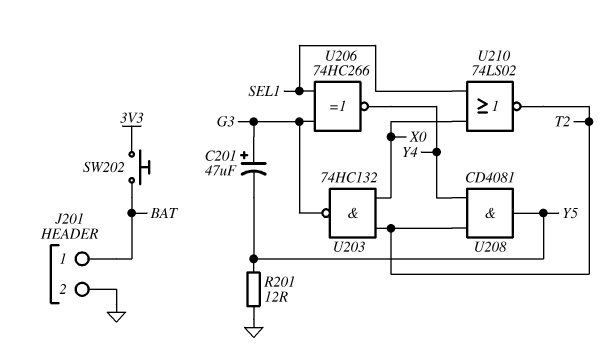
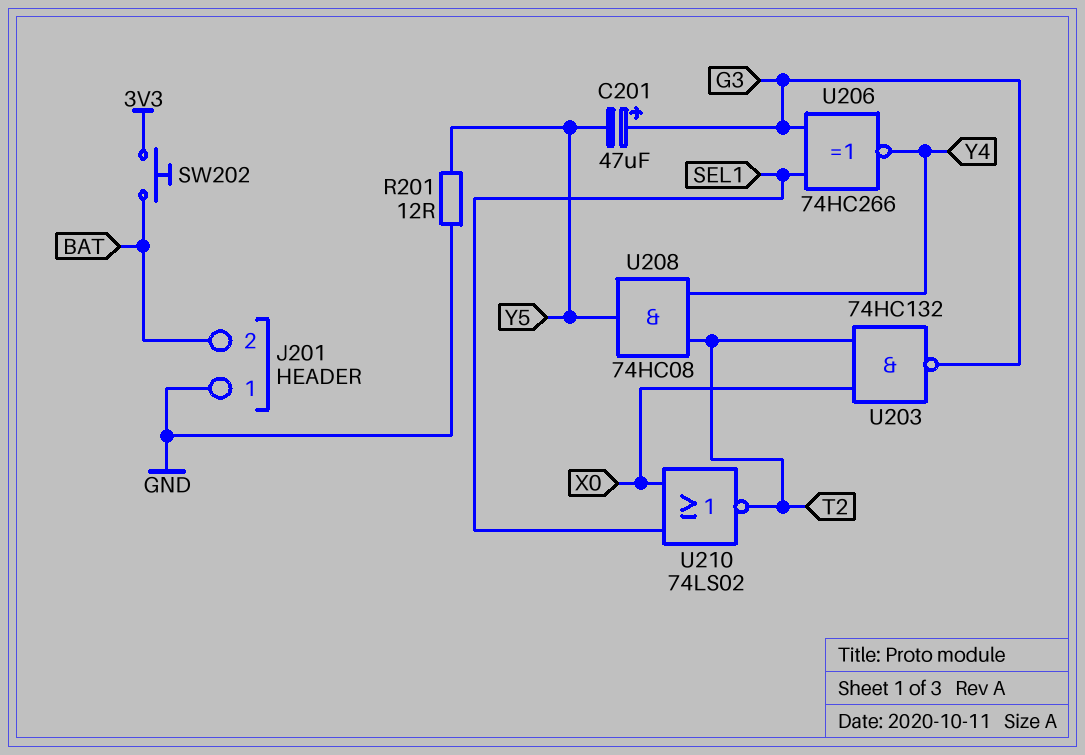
J201 pin 1: BAT -> GND
J201 pin 2: GND -> BAT
U208: AND CD4081 (in T2, in Y4, out Y5) -> AND 74HC08 (in T2, in Y4, out Y5)

